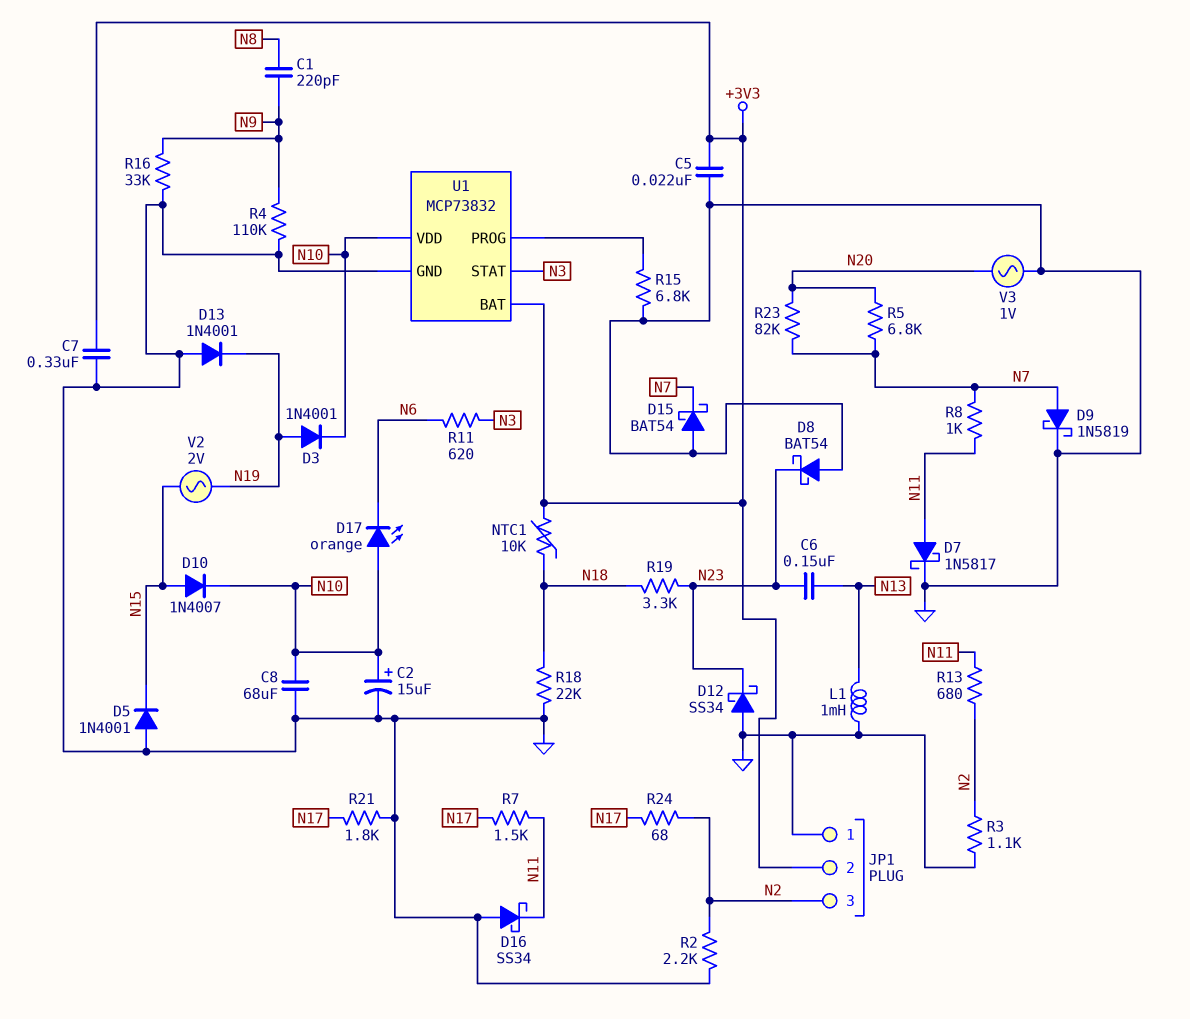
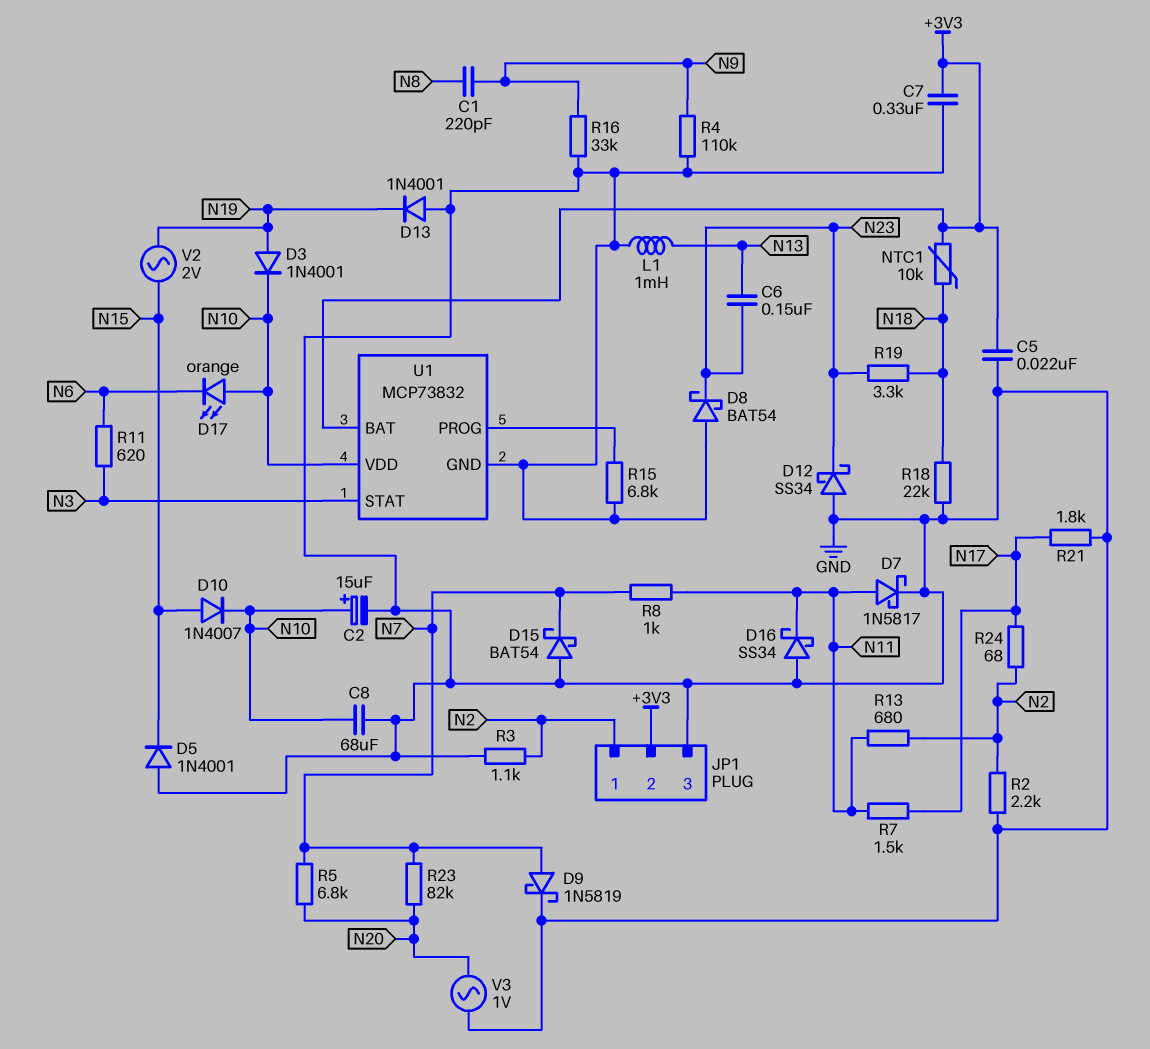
JP1 pin 1: GND -> N2
JP1 pin 3: N2 -> GND

